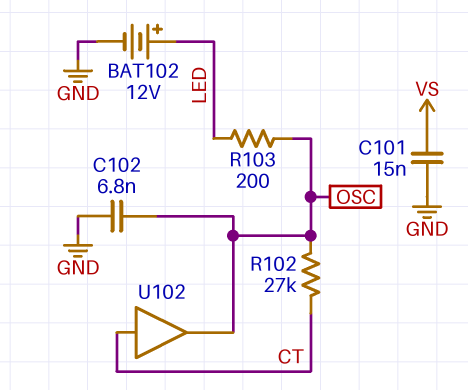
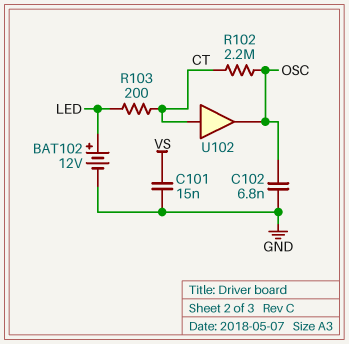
R102: 27k (CT, OSC) -> 2.2M (CT, OSC)
R103: 200 (LED, OSC) -> 200 (CT, LED)

